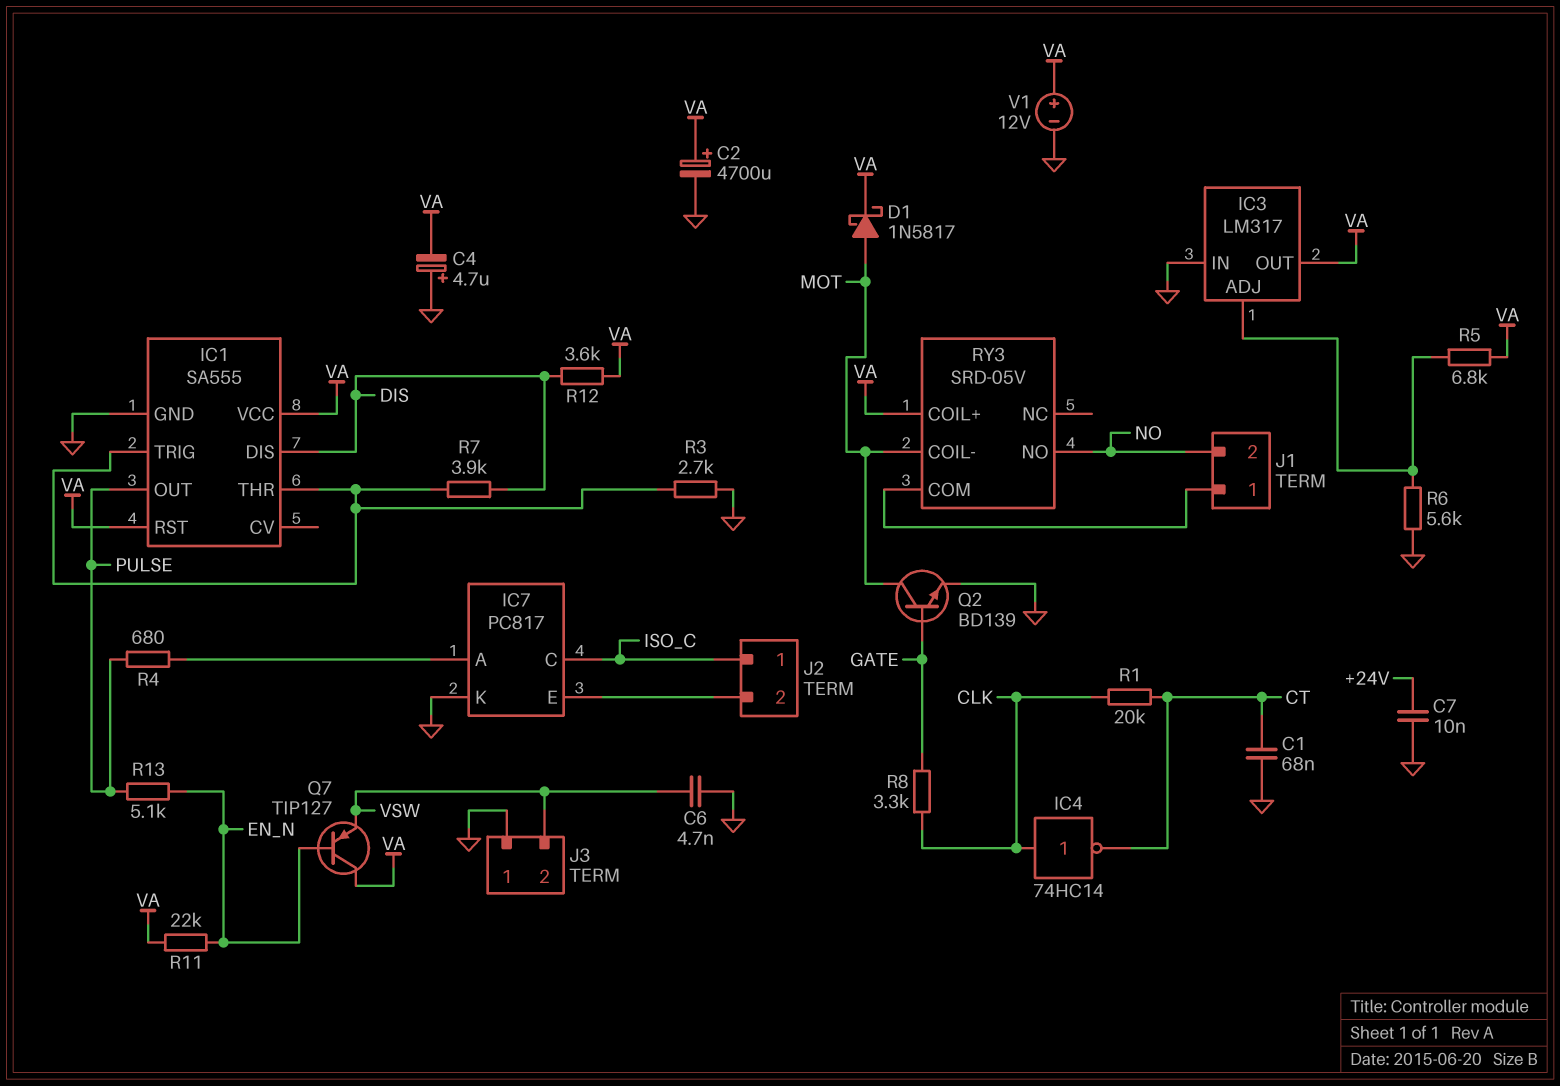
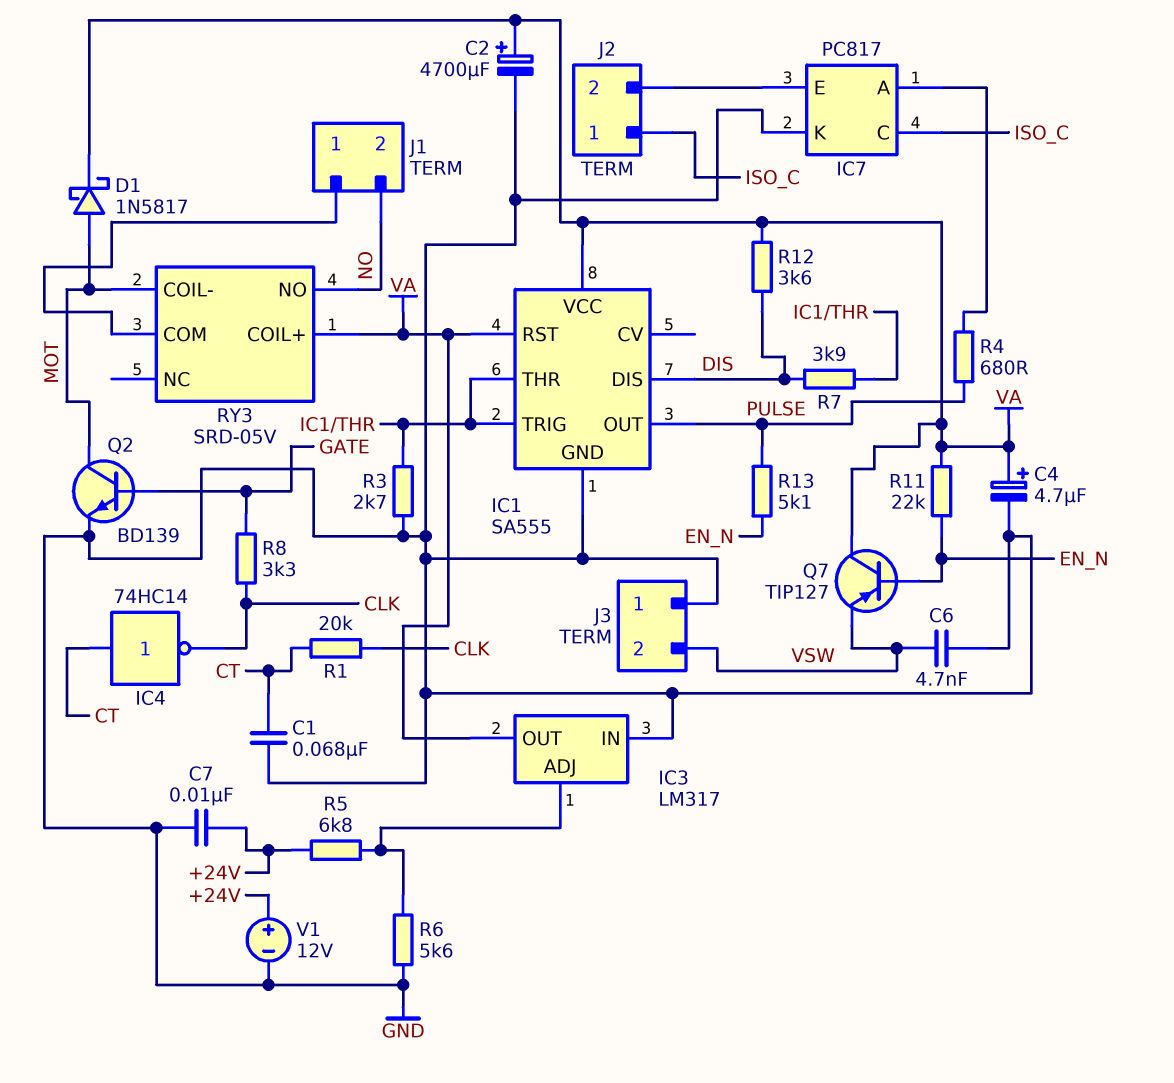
C4: 4.7uF (plus GND, minus VA) -> 4.7uF (plus VA, minus GND)
IC4: NOT 74HC14 (in CLK, out CT) -> NOT 74HC14 (in CT, out CLK)
R5: 6.8k (IC3/ADJ, VA) -> 6.8k (+24V, IC3/ADJ)
V1: 12V (plus VA, minus GND) -> 12V (plus +24V, minus GND)

